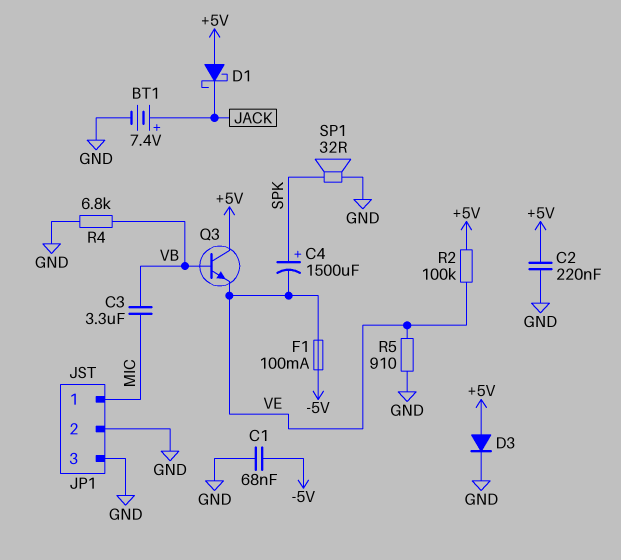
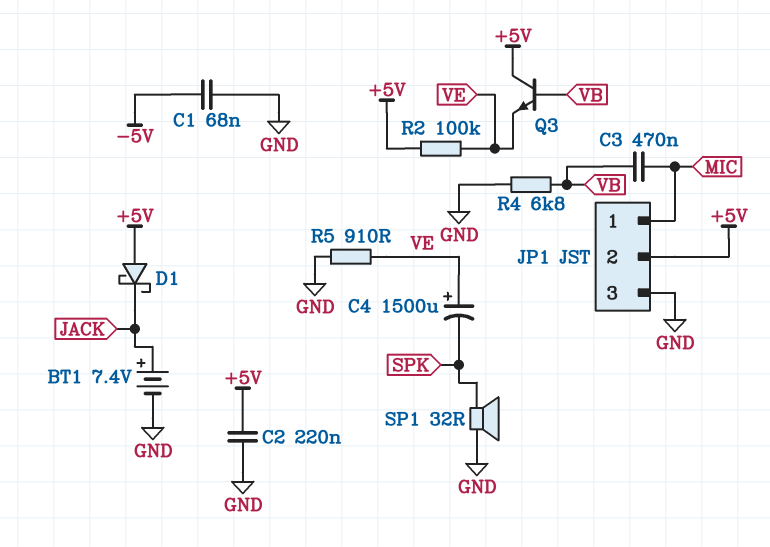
C3: 3.3uF (MIC, VB) -> 470nF (MIC, VB)
C4: 1500uF (plus SPK, minus VE) -> 1500uF (plus VE, minus SPK)
D3: diode (A +5V, K GND) -> none
F1: 100mA (-5V, VE) -> none
JP1 pin 2: GND -> +5V

